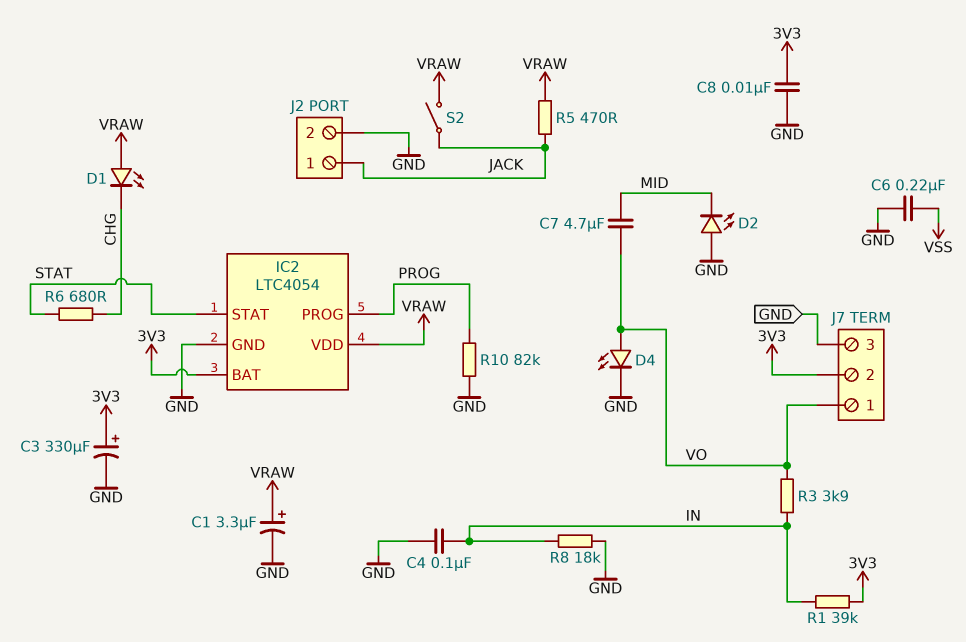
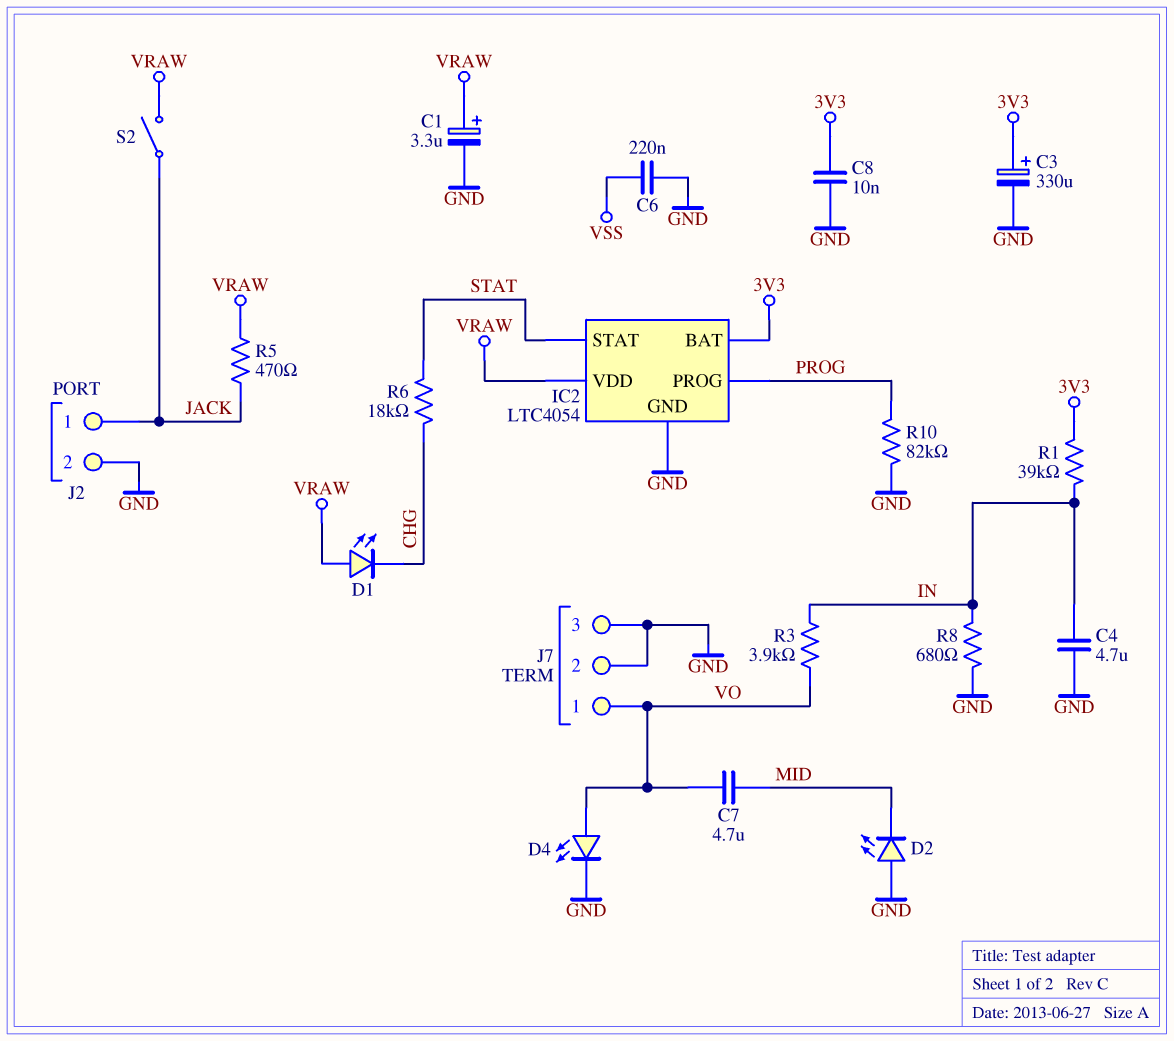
C4: 100nF (GND, IN) -> 4.7uF (GND, IN)
J7 pin 2: 3V3 -> GND
R6: 680 (CHG, STAT) -> 18k (CHG, STAT)
R8: 18k (GND, IN) -> 680 (GND, IN)

